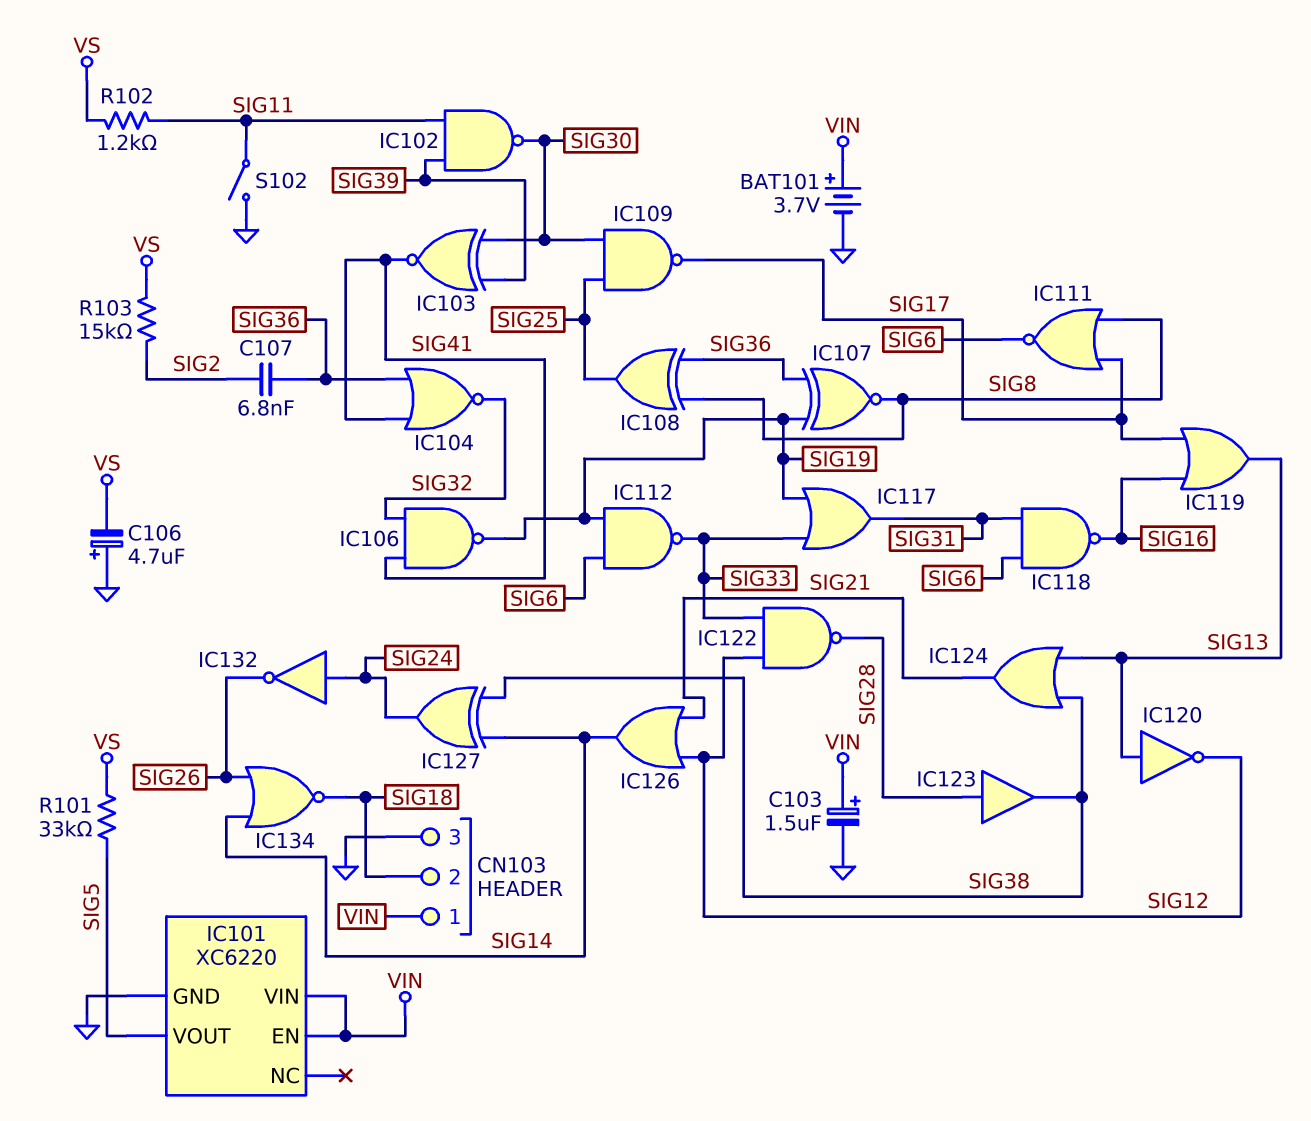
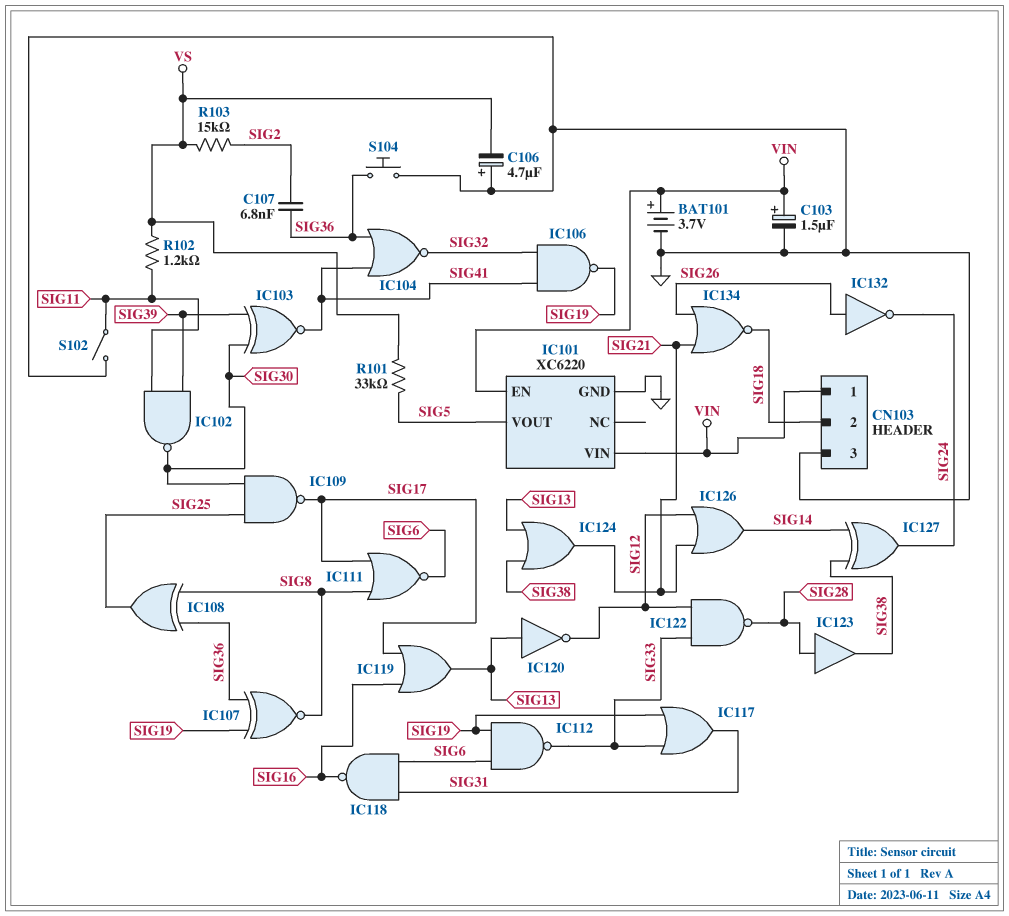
IC132: NOT (in SIG24, out SIG26) -> NOT (in SIG26, out SIG24)
IC134: NOR (in SIG14, in SIG26, out SIG18) -> NOR (in SIG21, in SIG26, out SIG18)
S104: none -> button (GND, SIG36)

